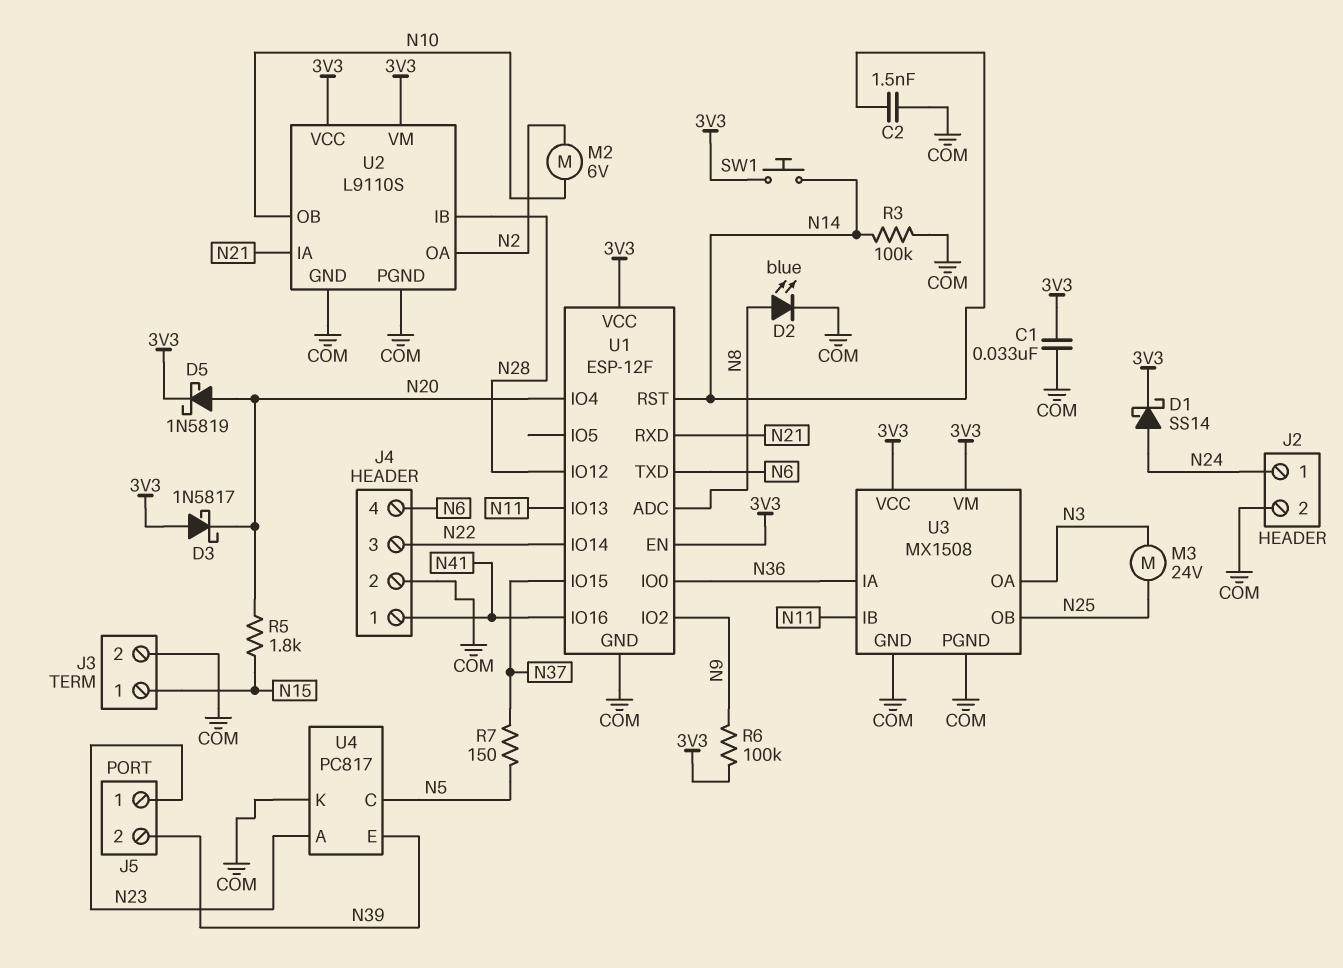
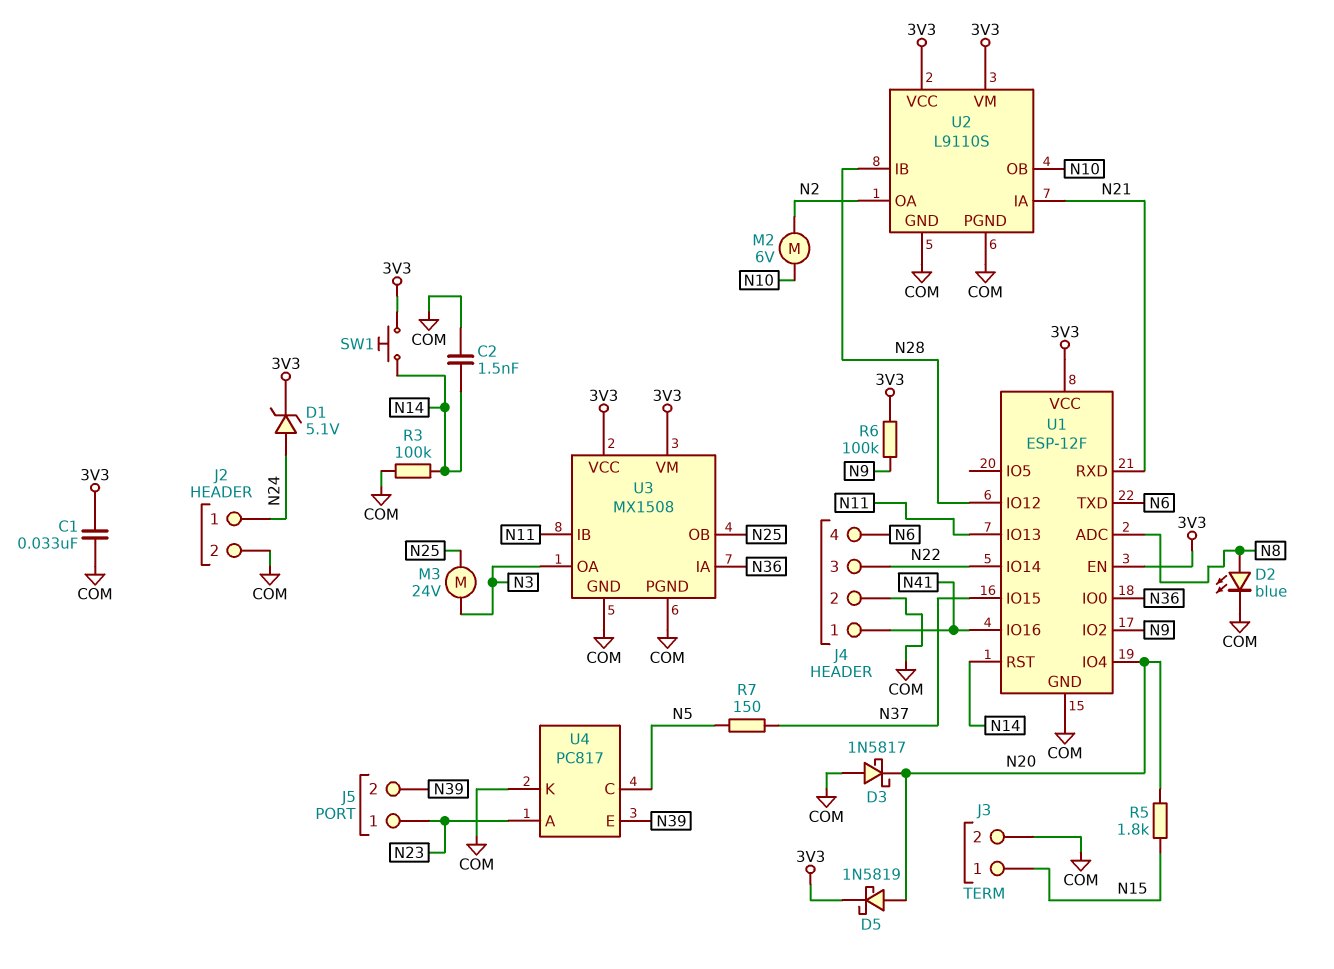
D1: schottky SS14 (A N24, K 3V3) -> zener 5.1V (A N24, K 3V3)
D3: schottky 1N5817 (A 3V3, K N20) -> schottky 1N5817 (A COM, K N20)

